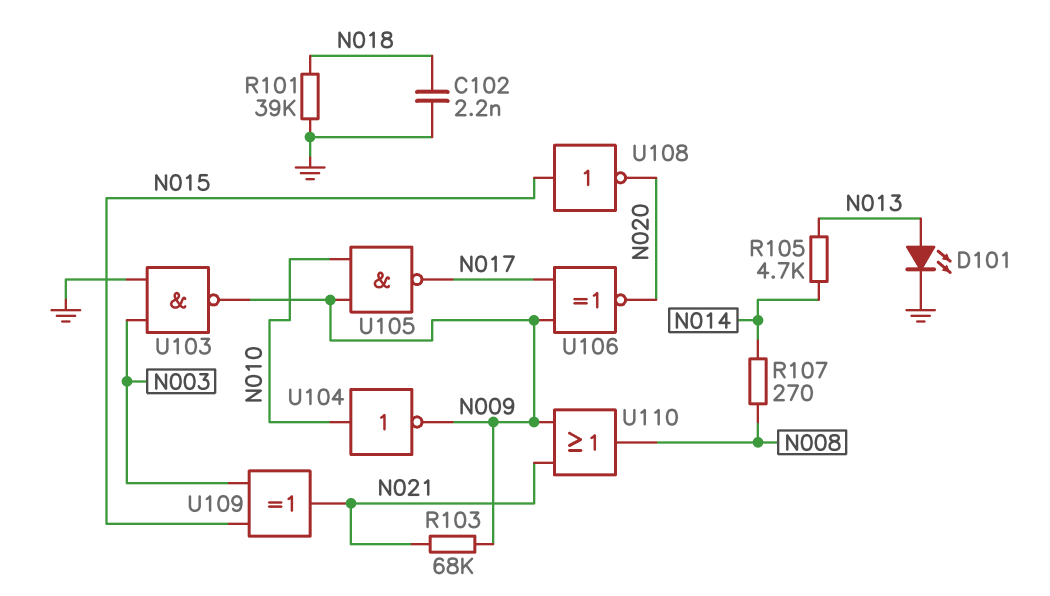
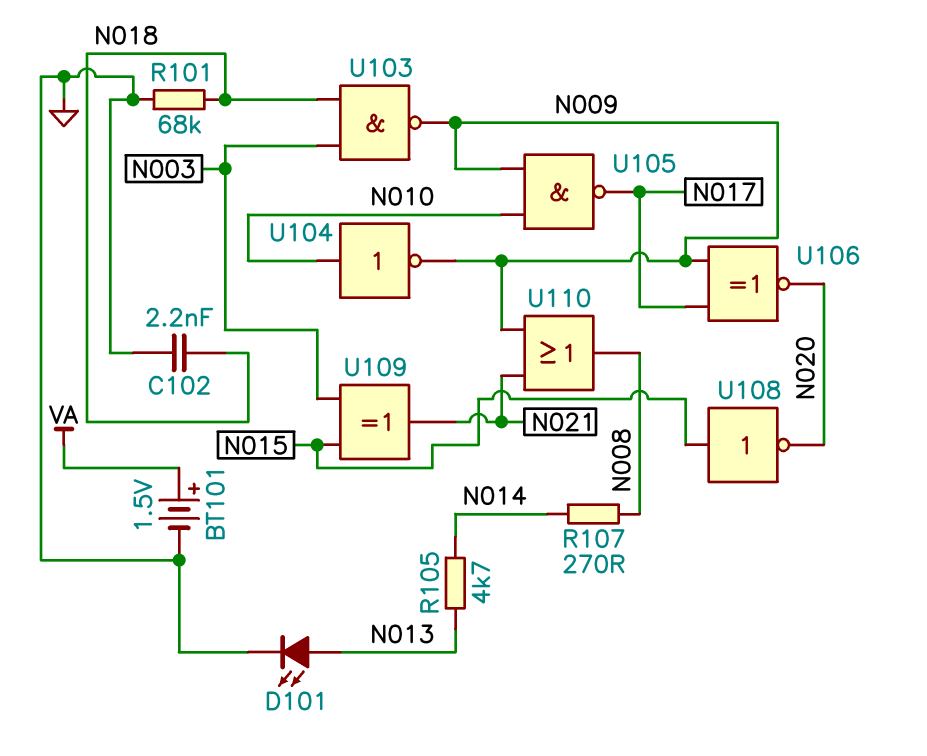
BT101: none -> 1.5V (plus VA, minus GND)
R101: 39k (GND, N018) -> 68k (GND, N018)
R103: 68k (N009, N021) -> none
U103: NAND (in GND, in N003, out N009) -> NAND (in N003, in N018, out N009)

